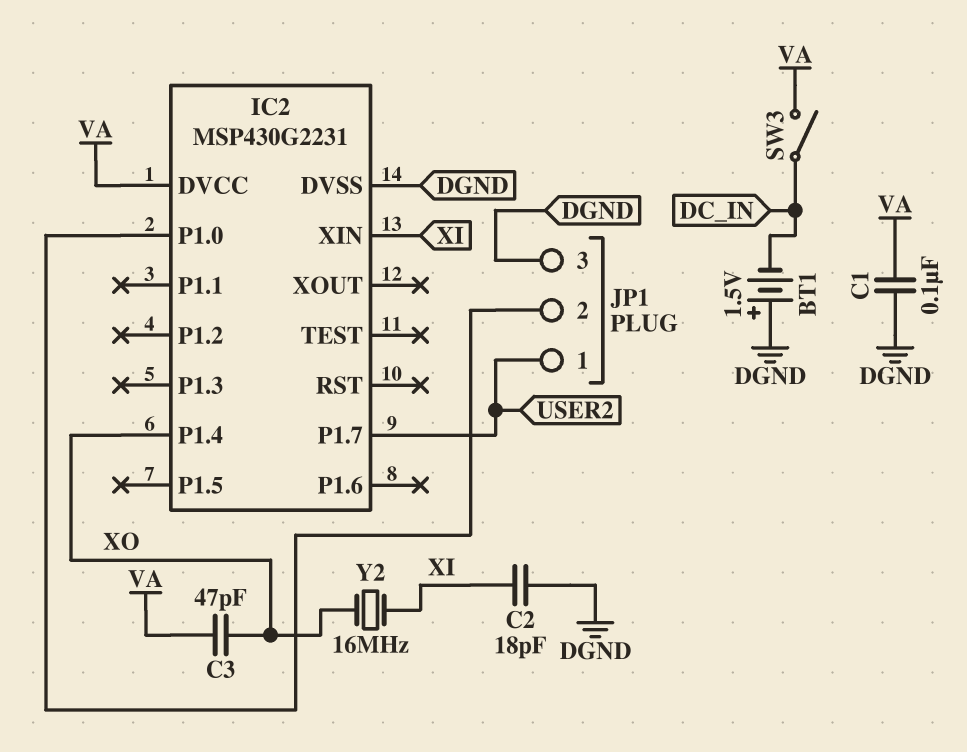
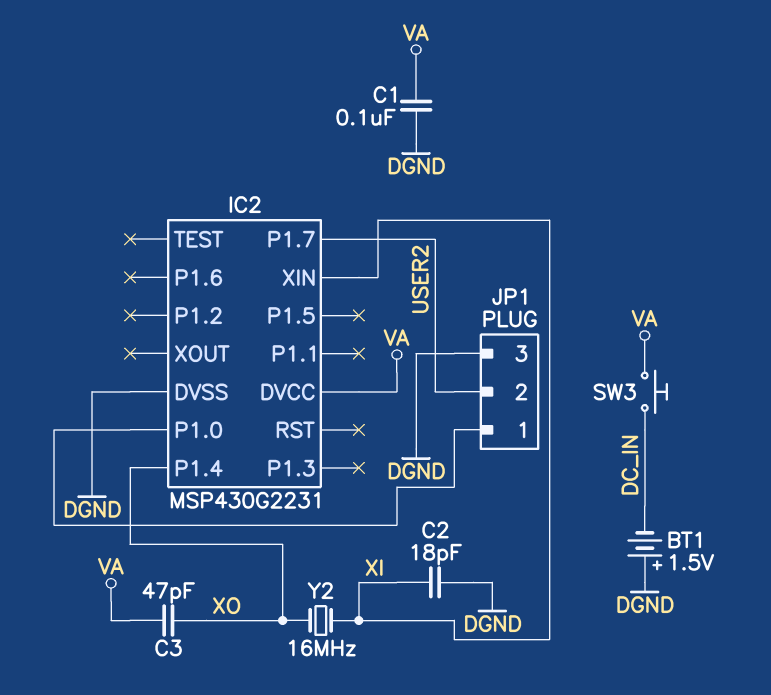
JP1 pin 1: USER2 -> IC2/P1.0
JP1 pin 2: IC2/P1.0 -> USER2
SW3: switch (DC_IN, VA) -> button (DC_IN, VA)

